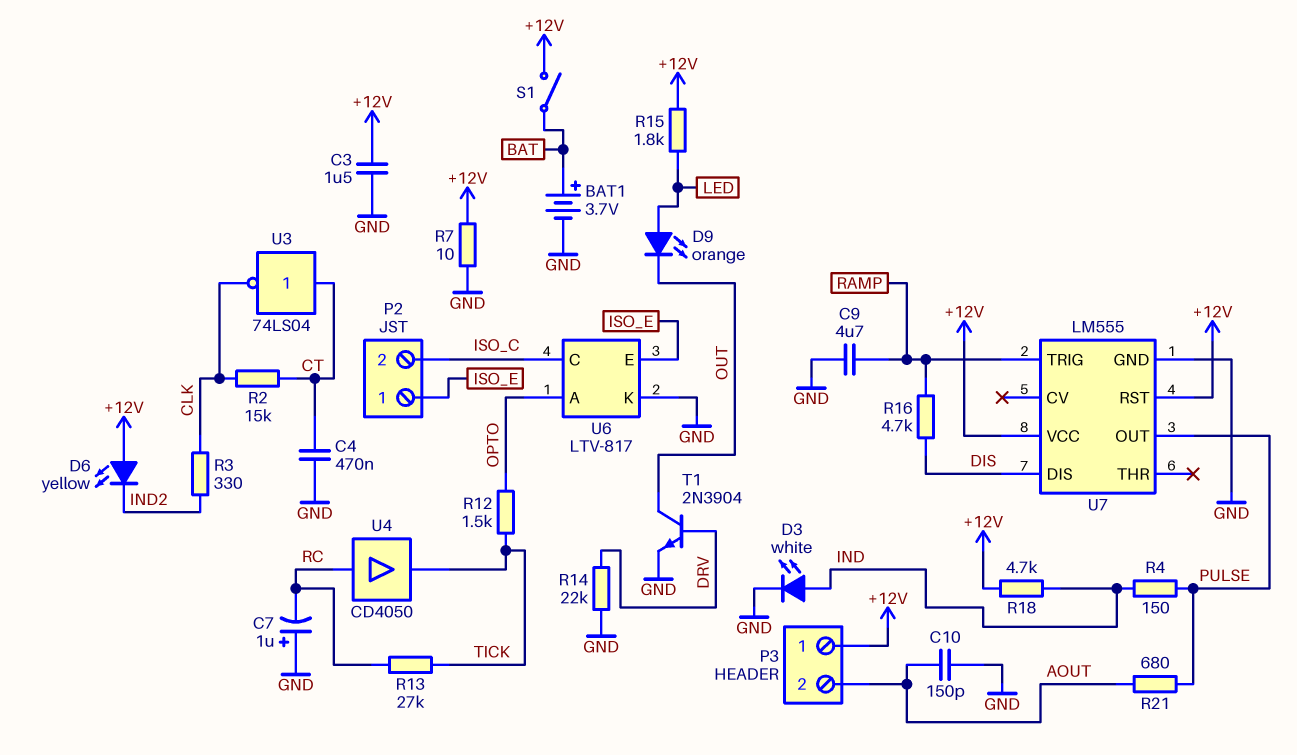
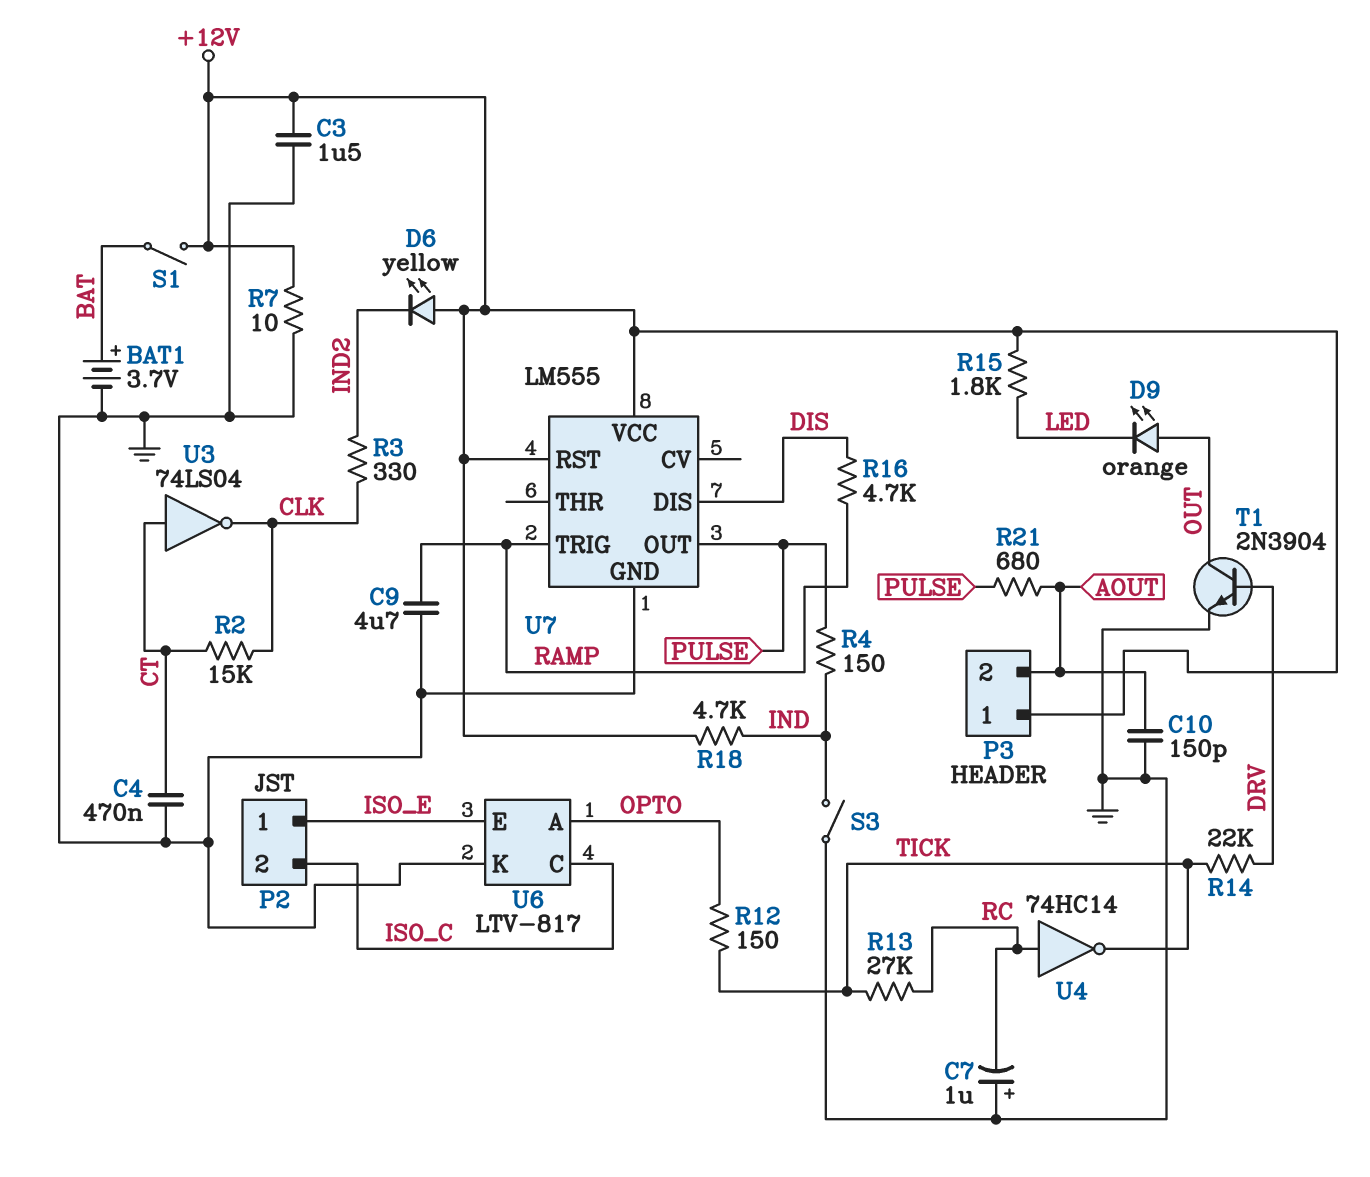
D3: LED white (A IND, K GND) -> none
D9: LED orange (A LED, K OUT) -> LED orange (A OUT, K LED)
R12: 1.5k (OPTO, TICK) -> 150 (OPTO, TICK)
R14: 22k (DRV, GND) -> 22k (DRV, TICK)
S3: none -> switch (GND, IND)
U4: buffer CD4050 (in RC, out TICK) -> NOT 74HC14 (in RC, out TICK)

